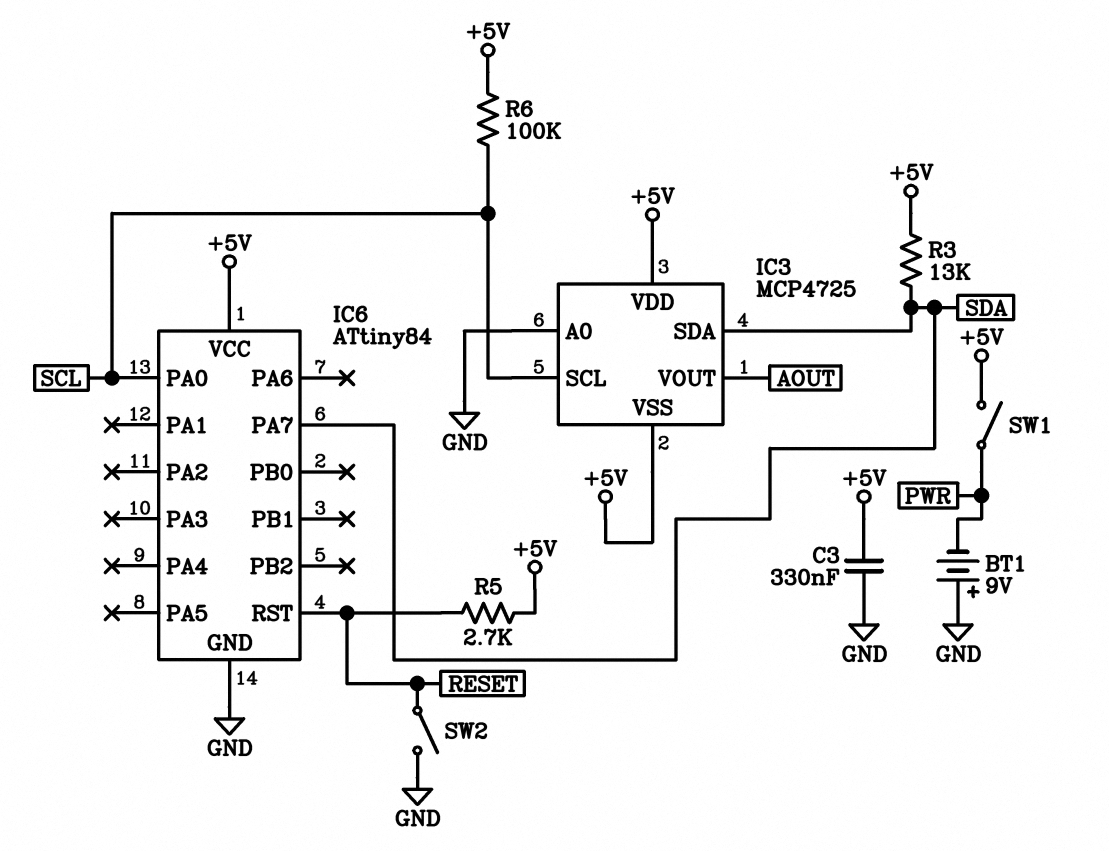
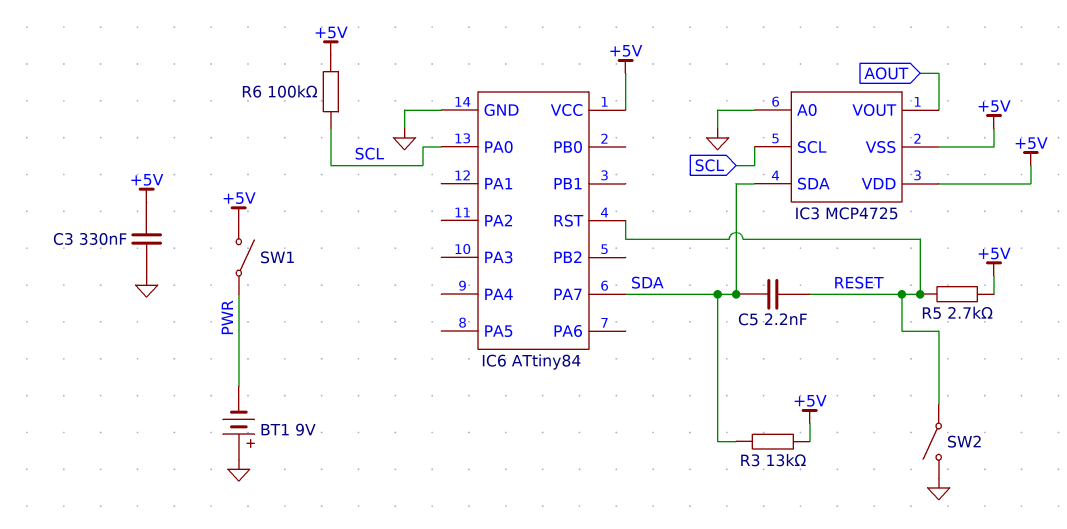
C5: none -> 2.2nF (RESET, SDA)

